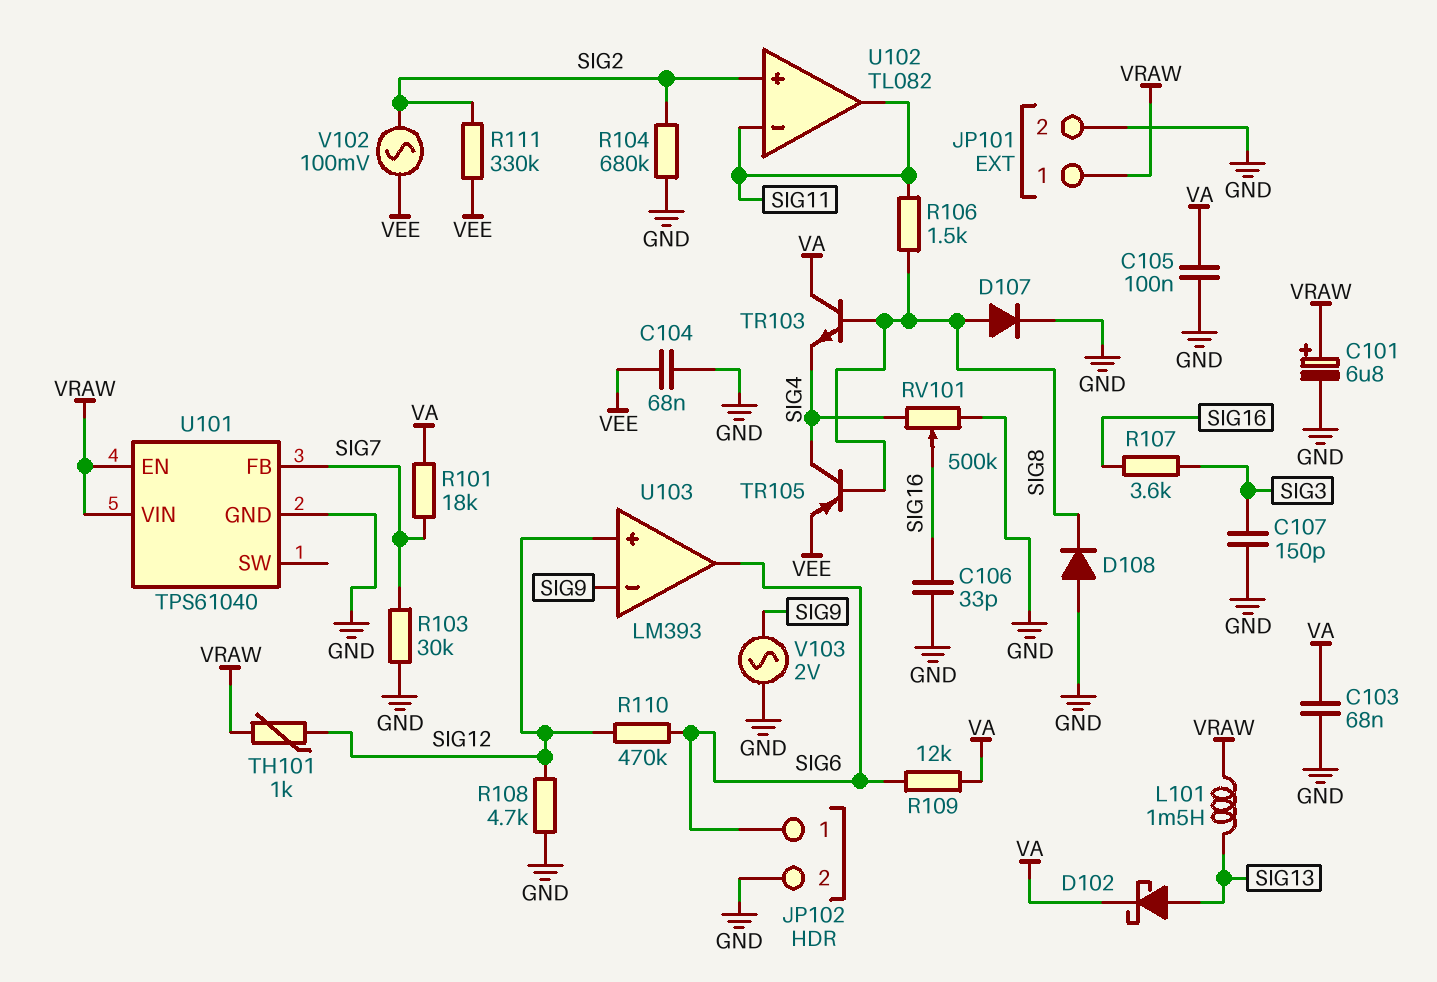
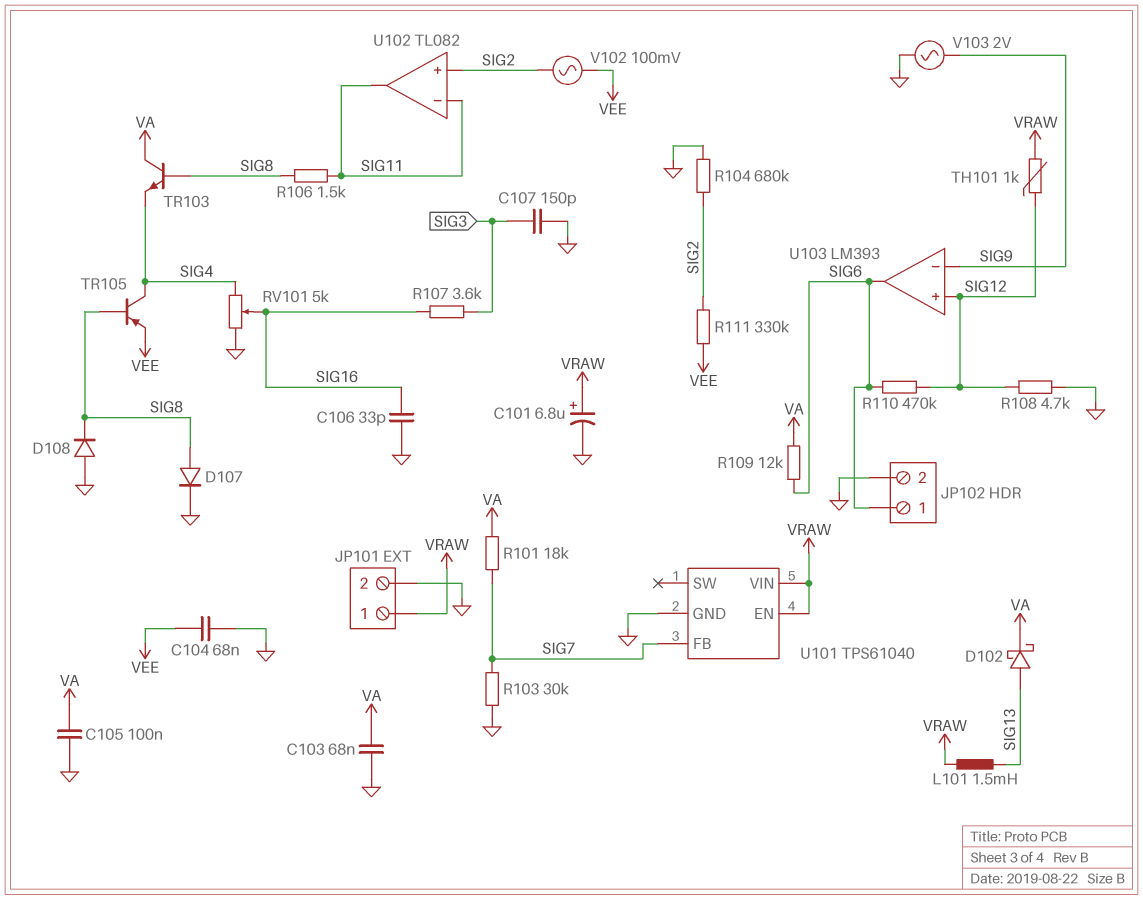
RV101: 500k (GND, SIG4, wiper SIG16) -> 5k (GND, SIG4, wiper SIG16)

